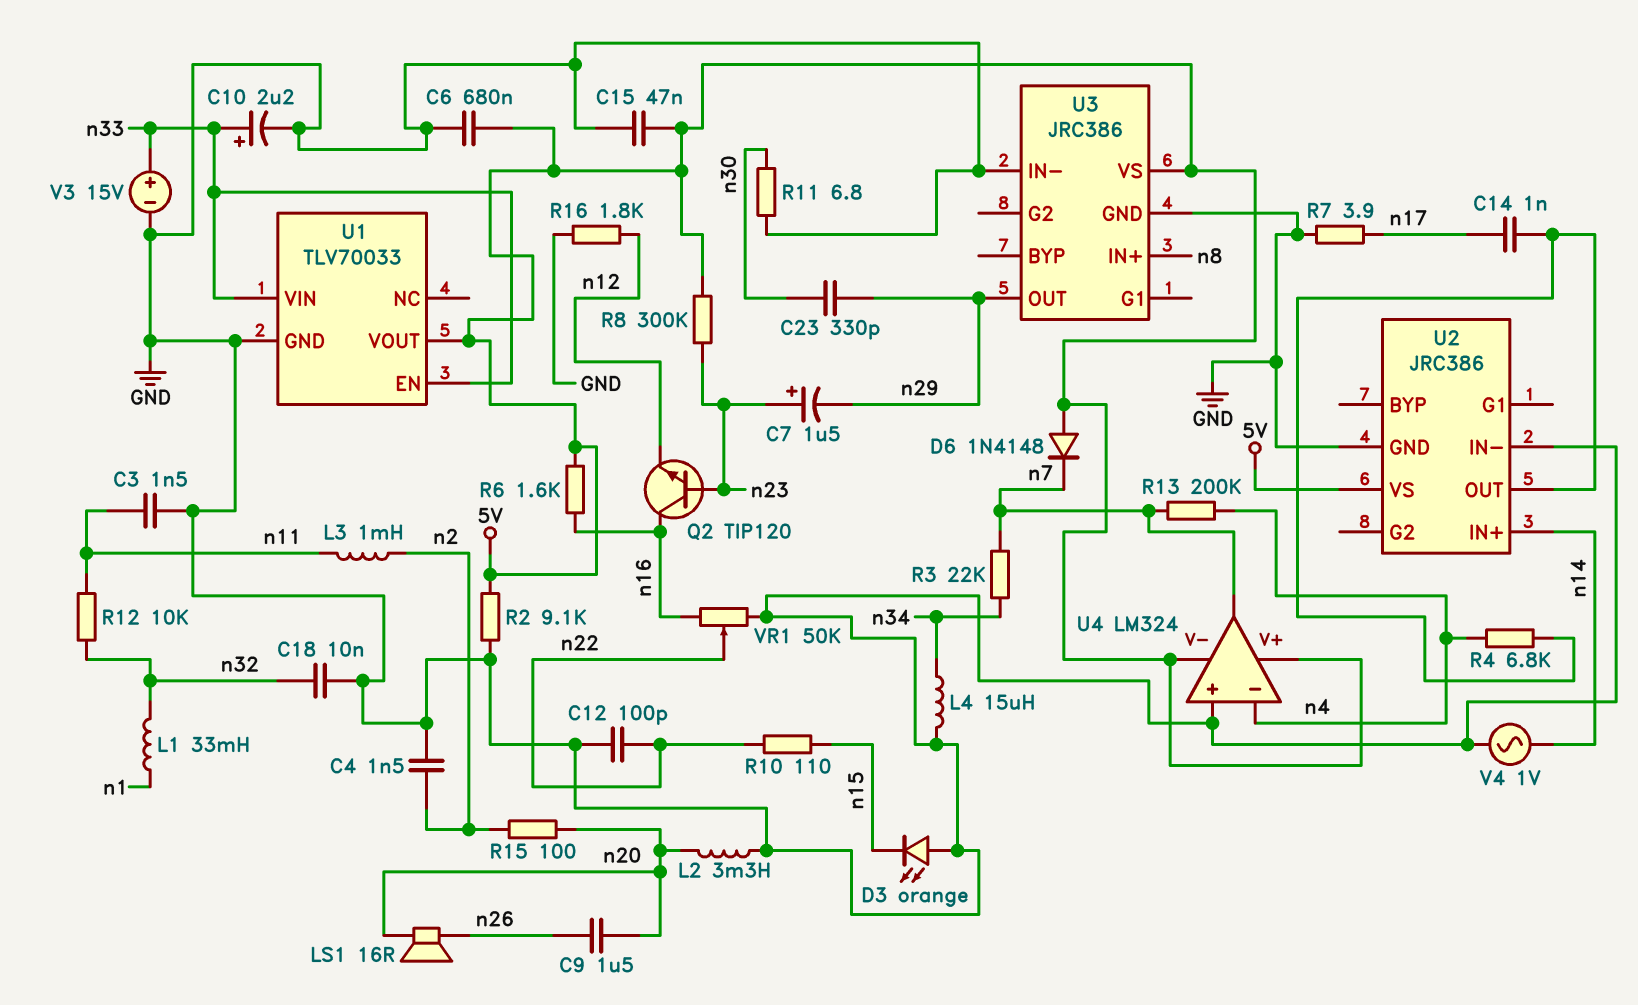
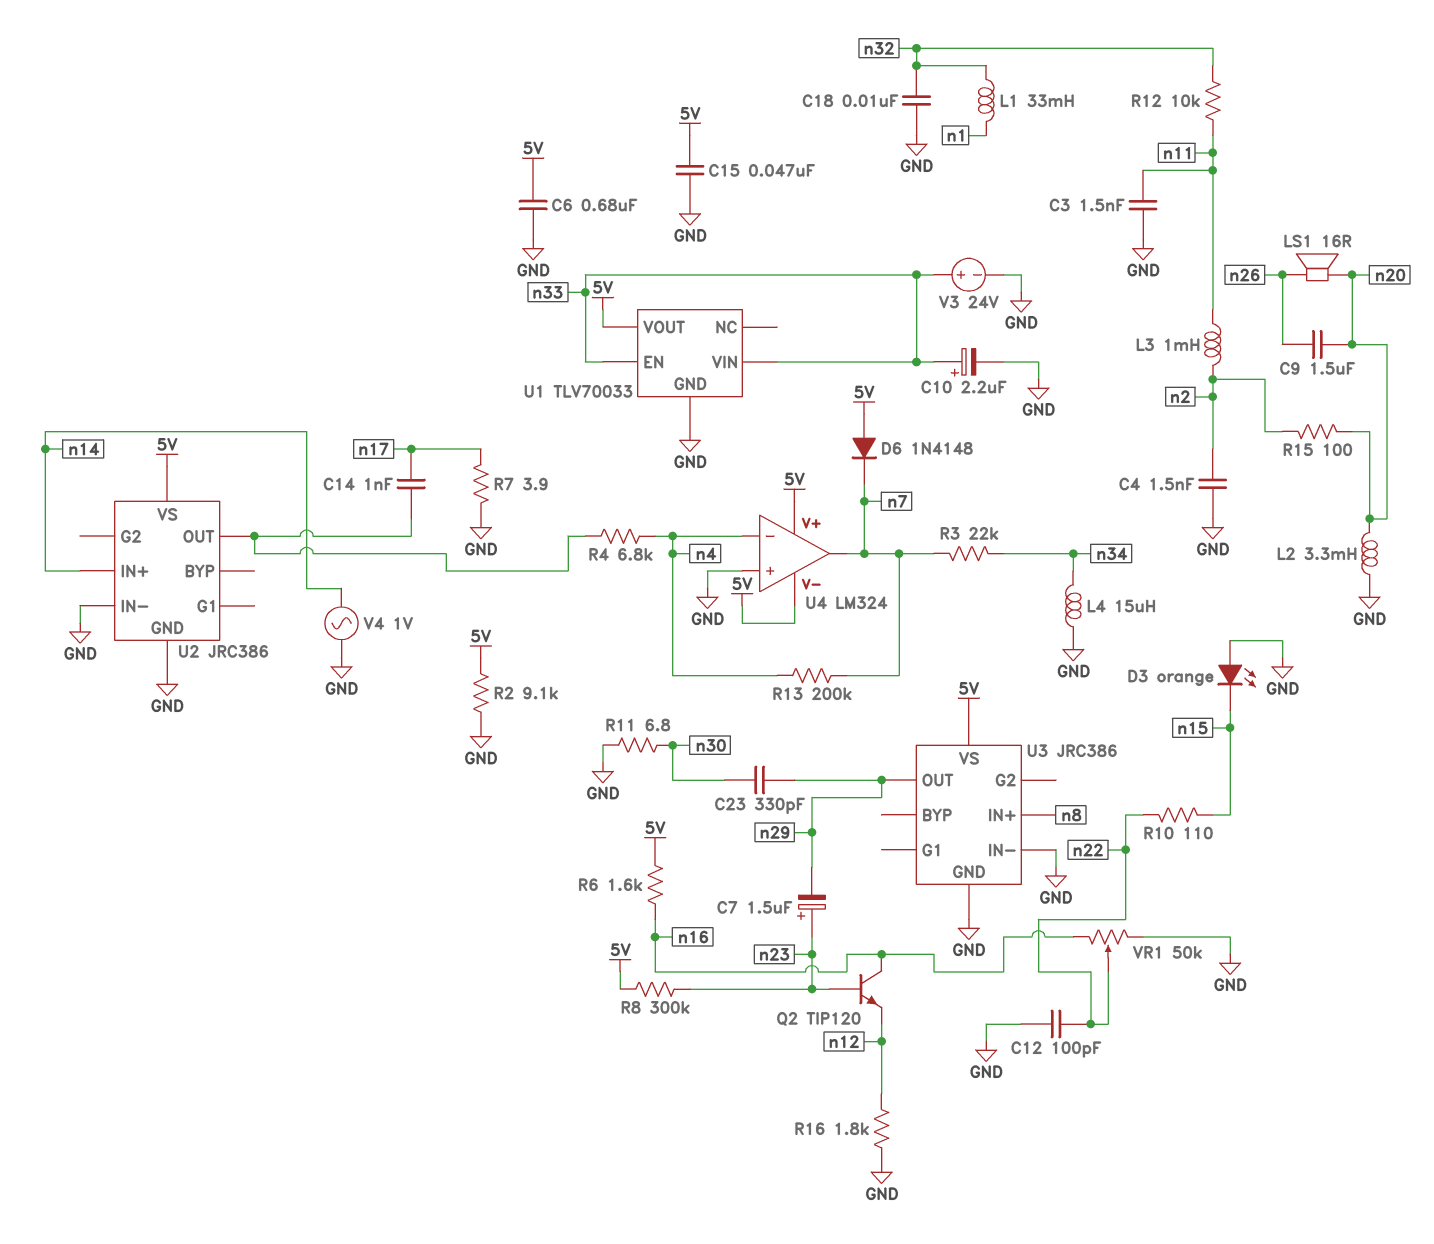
V3: 15V (plus n33, minus GND) -> 24V (plus n33, minus GND)

